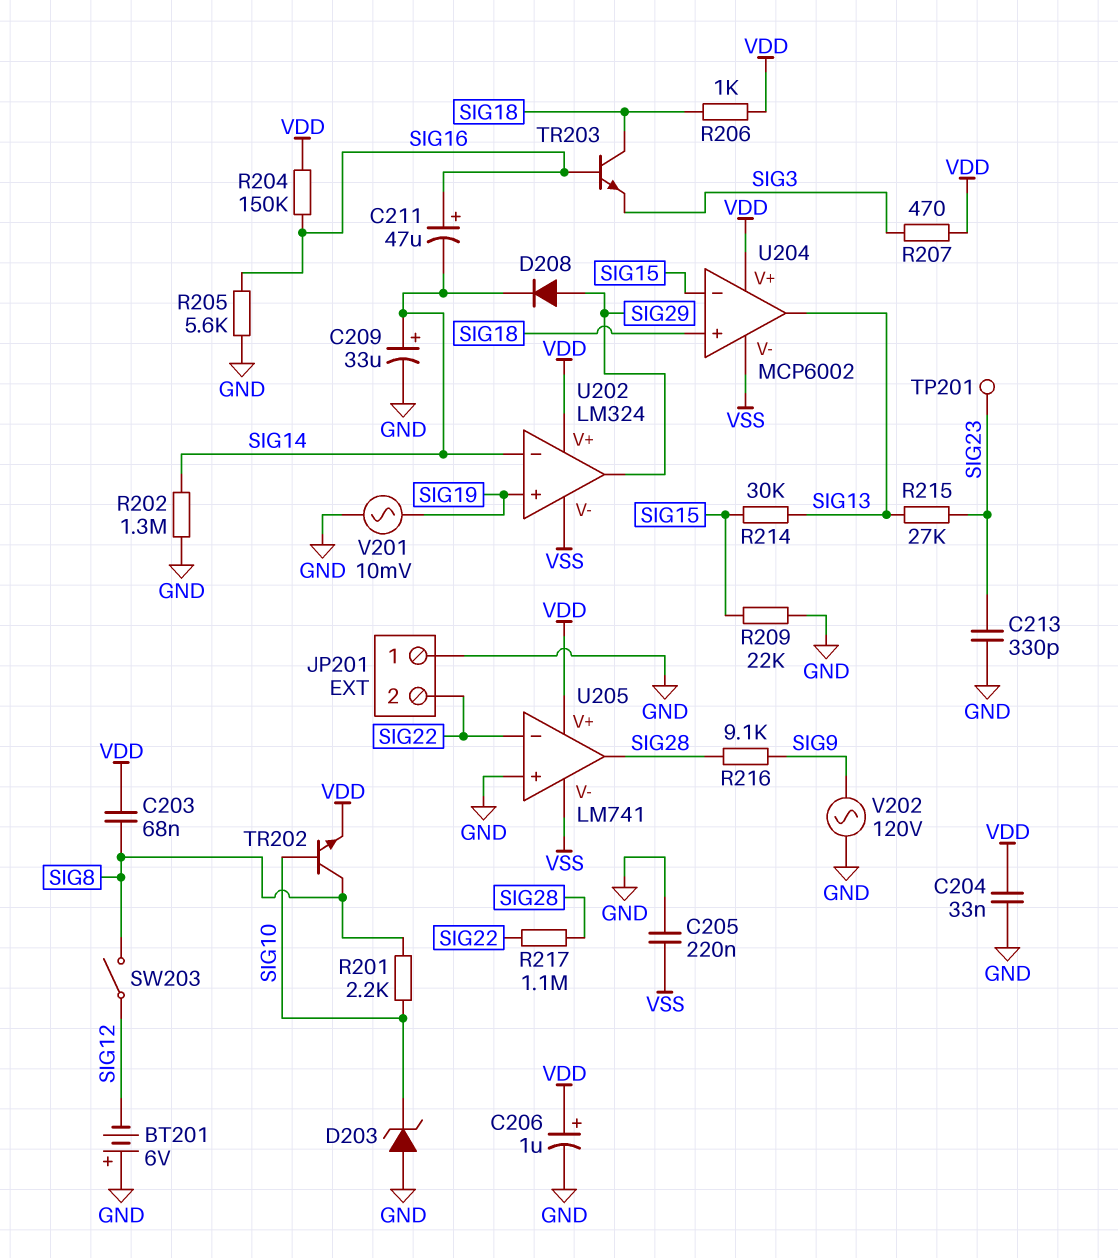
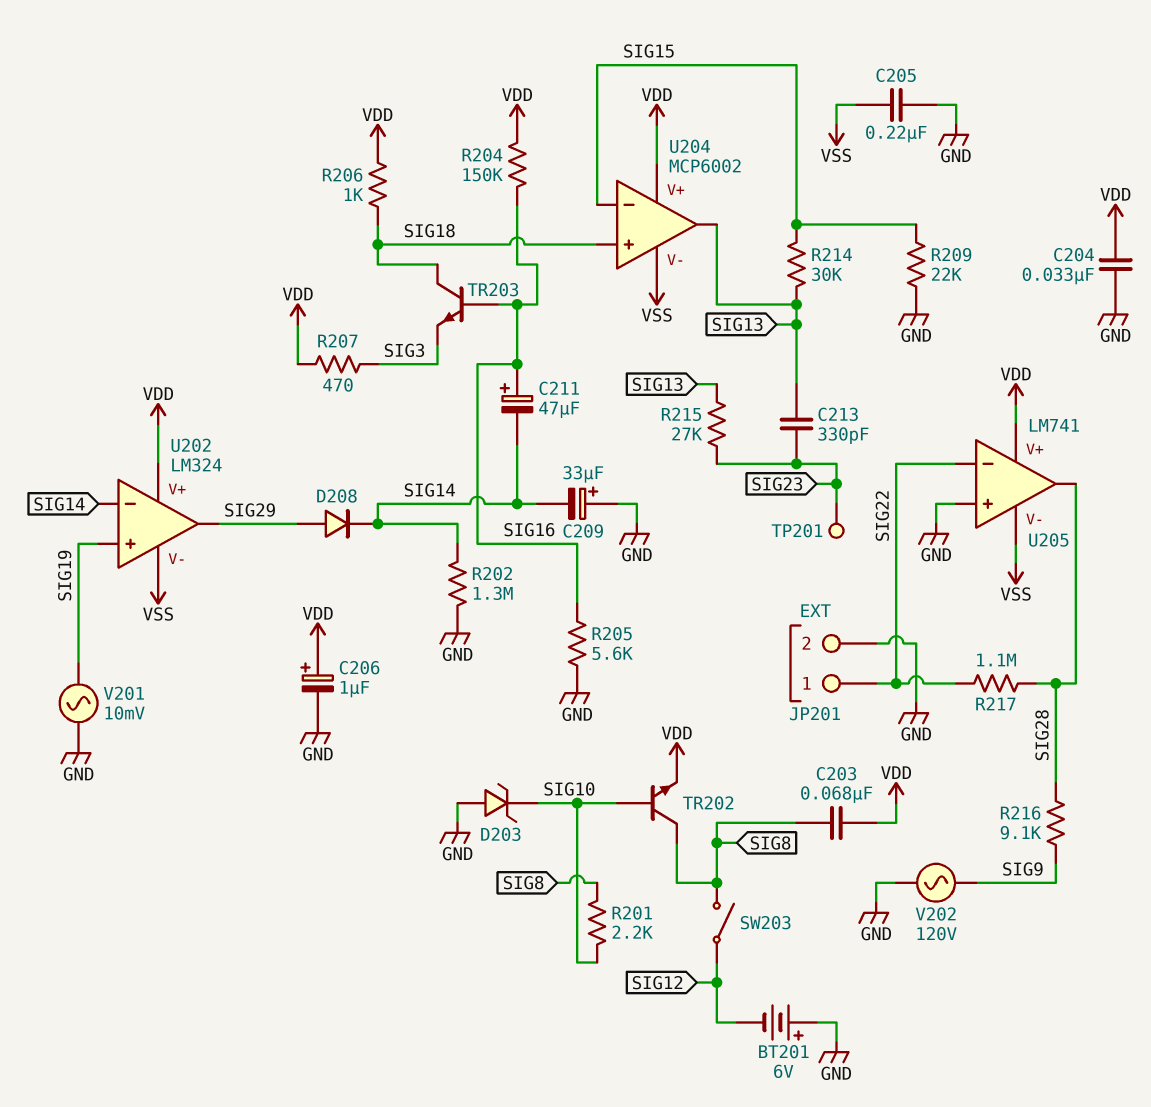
C209: 33uF (plus SIG14, minus GND) -> 33uF (plus GND, minus SIG14)
C213: 330pF (GND, SIG23) -> 330pF (SIG13, SIG23)
JP201 pin 1: GND -> SIG22
JP201 pin 2: SIG22 -> GND

